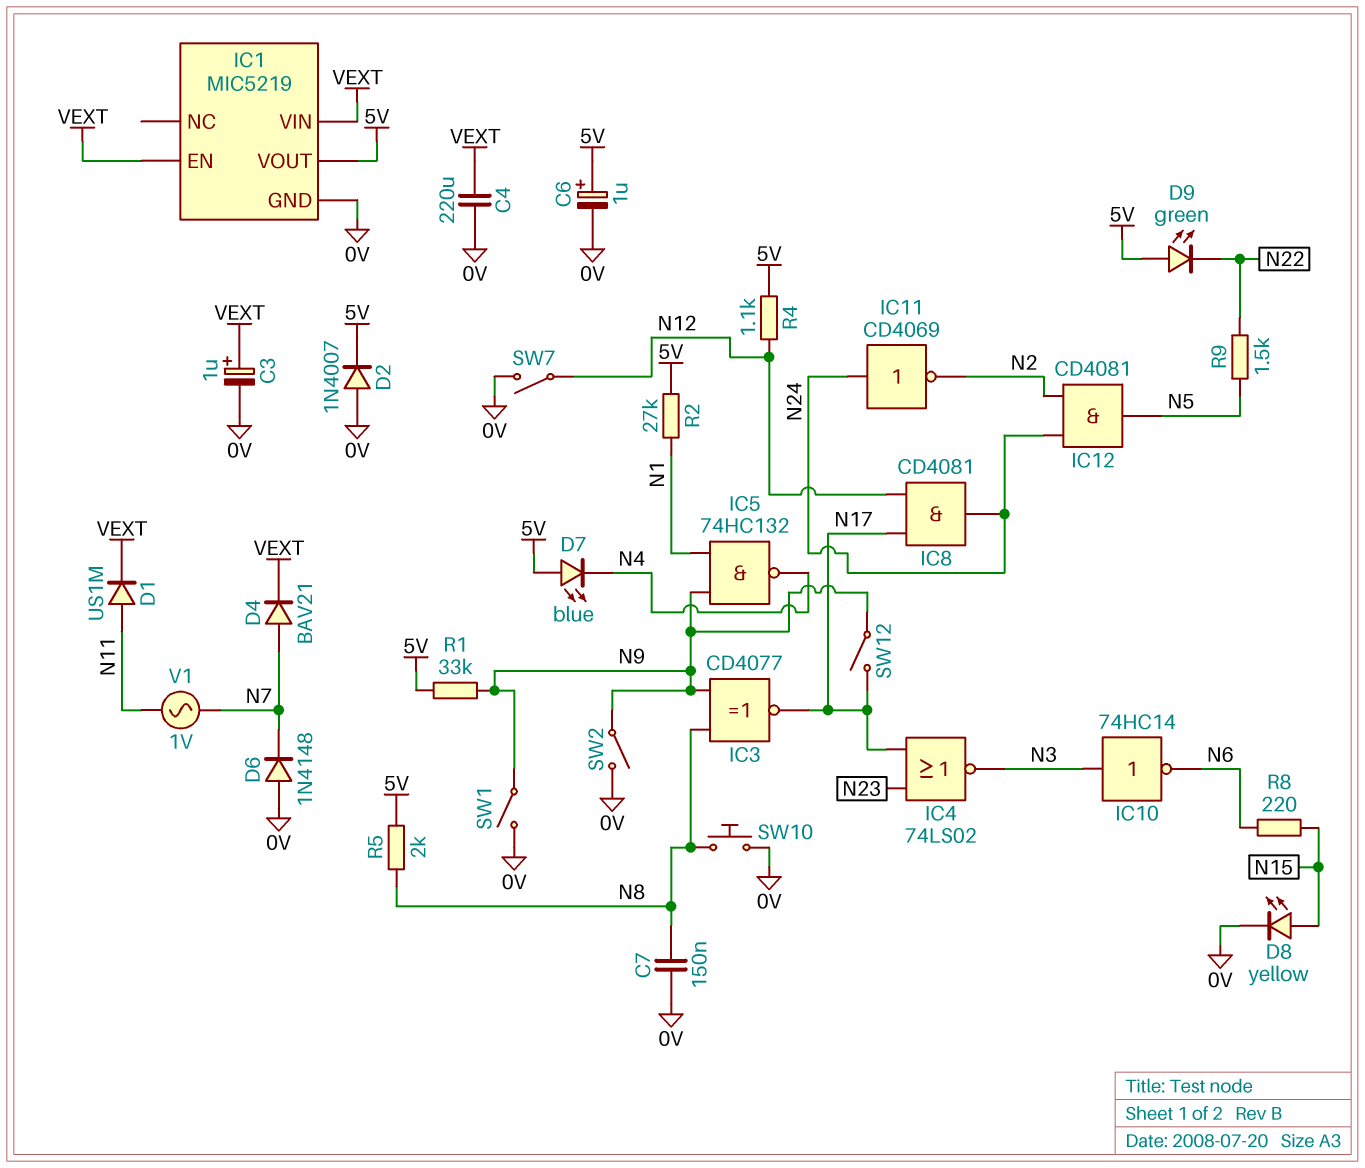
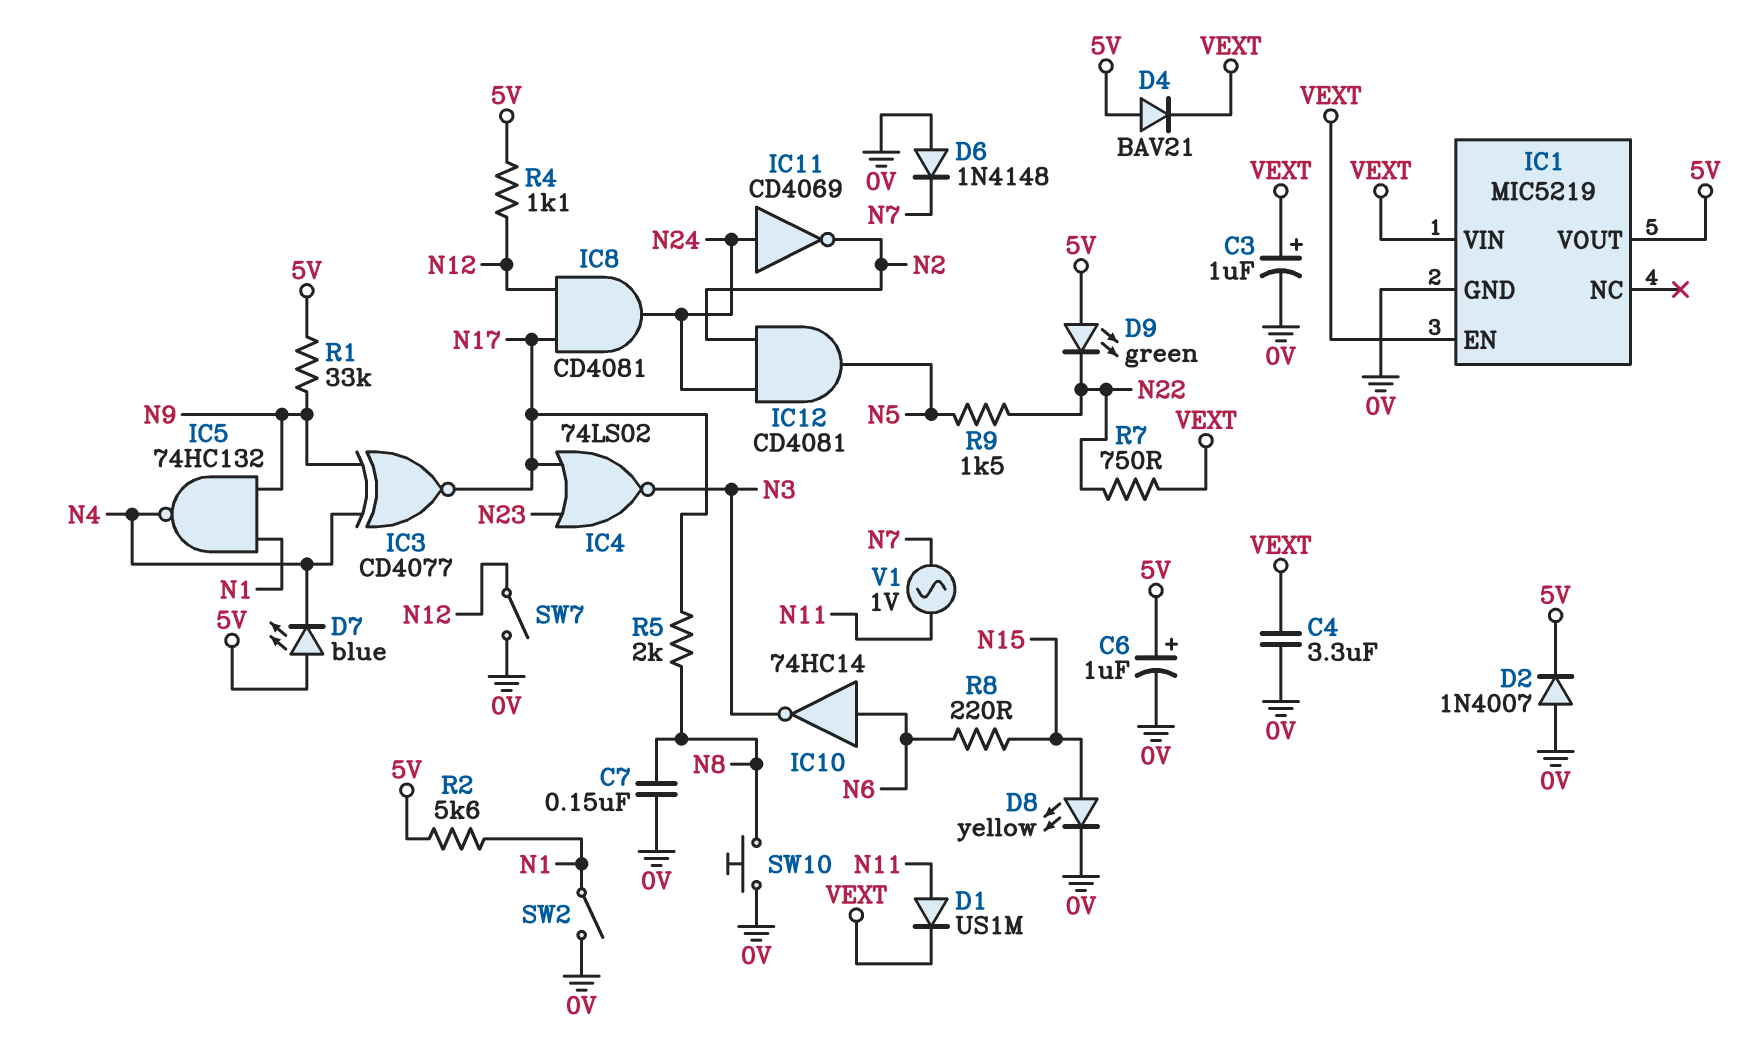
C4: 220uF (0V, VEXT) -> 3.3uF (0V, VEXT)
D4: diode BAV21 (A N7, K VEXT) -> diode BAV21 (A 5V, K VEXT)
IC3: XNOR CD4077 (in N8, in N9, out N17) -> XNOR CD4077 (in N4, in N9, out N17)
IC10: NOT 74HC14 (in N3, out N6) -> NOT 74HC14 (in N6, out N3)
R2: 27k (5V, N1) -> 5.6k (5V, N1)
R5: 2k (5V, N8) -> 2k (N8, N17)
R7: none -> 750 (N22, VEXT)
SW1: switch (0V, N9) -> none
SW2: switch (0V, N9) -> switch (0V, N1)
SW12: switch (N9, N17) -> none

